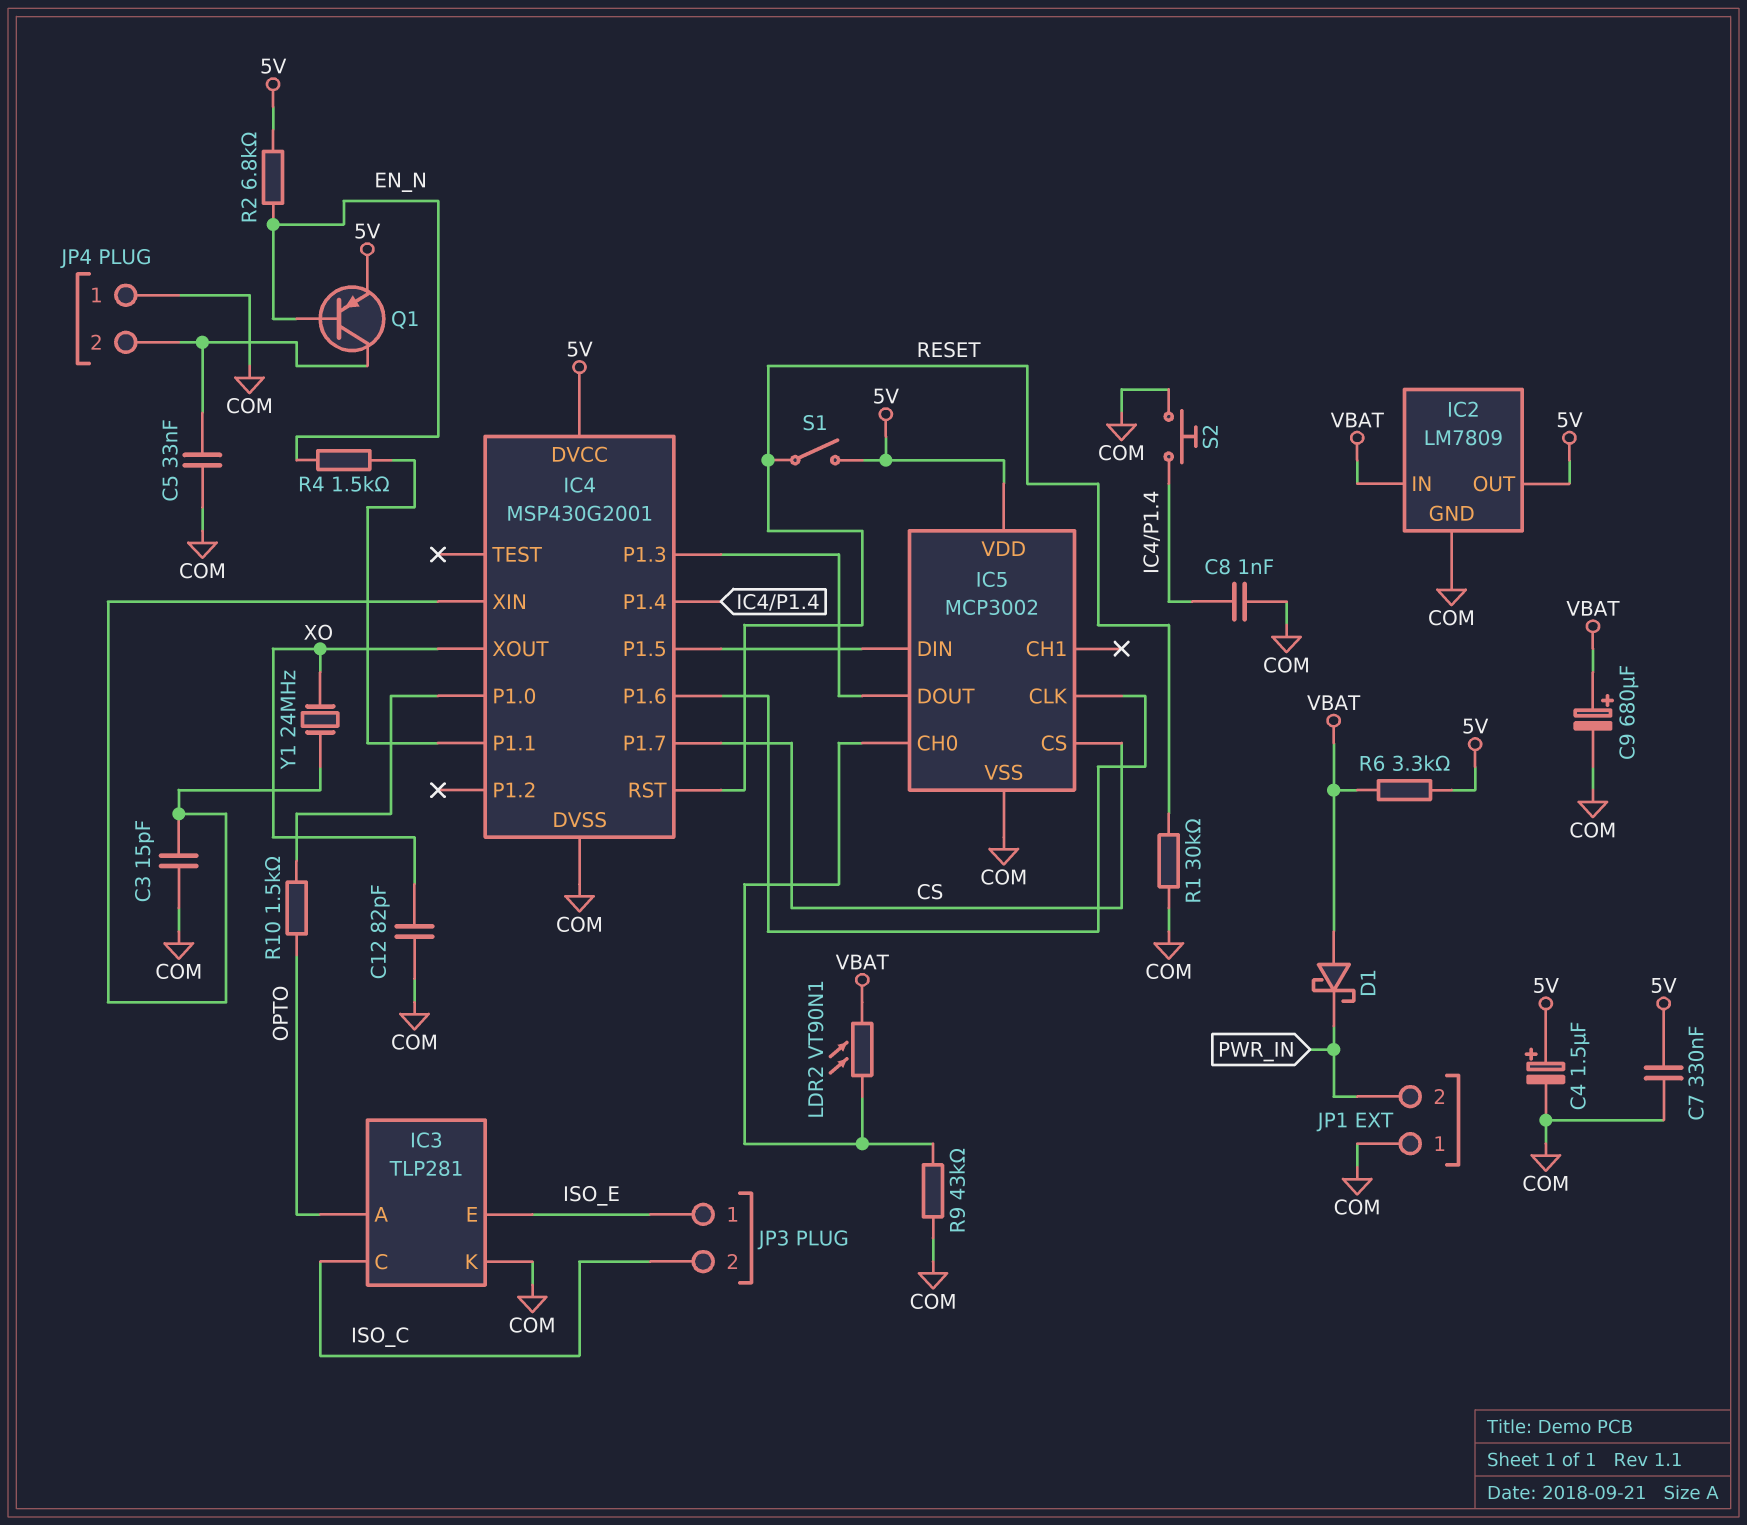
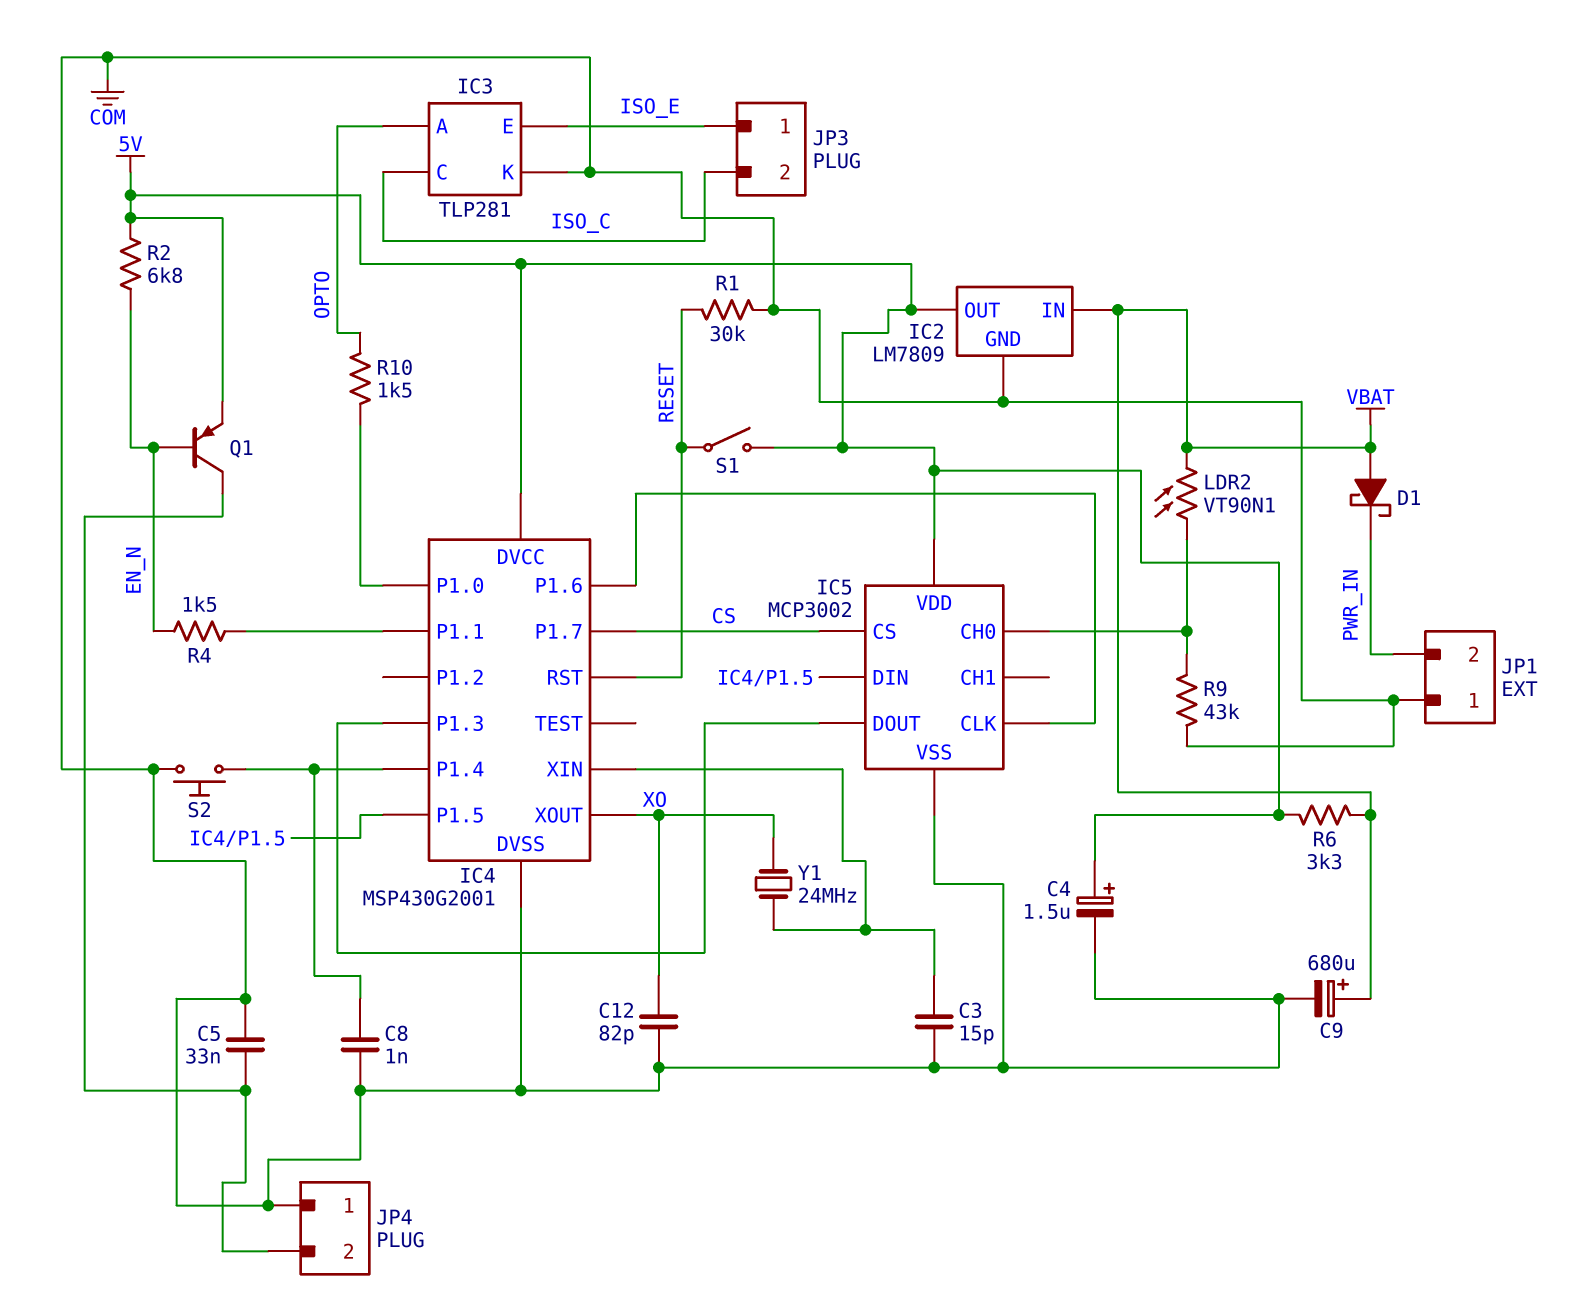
C7: 330nF (5V, COM) -> none

